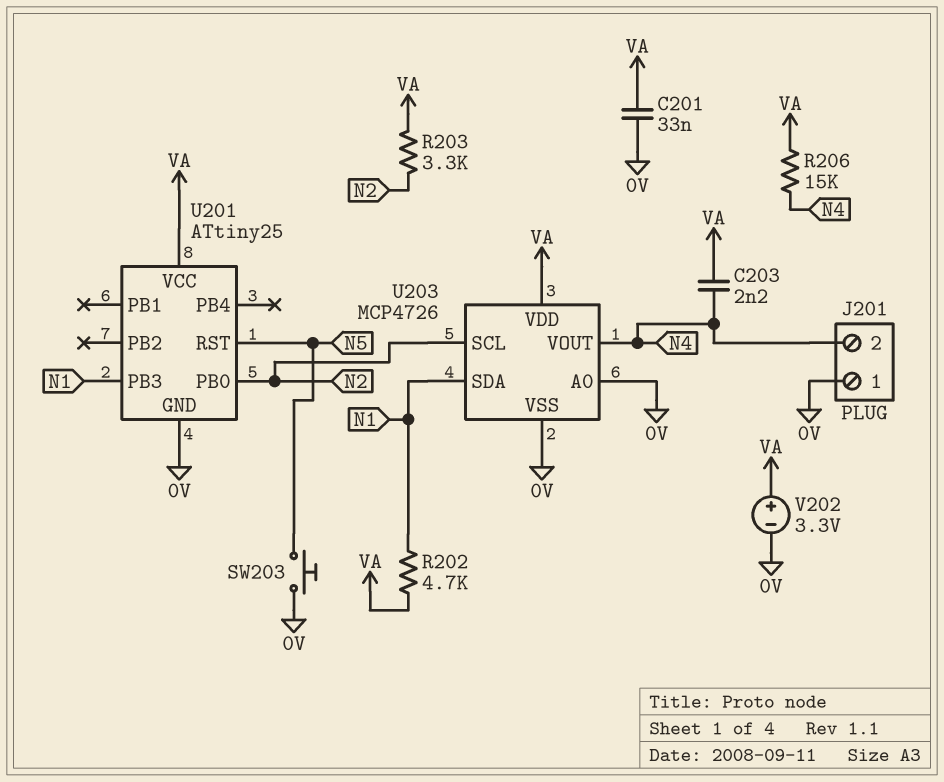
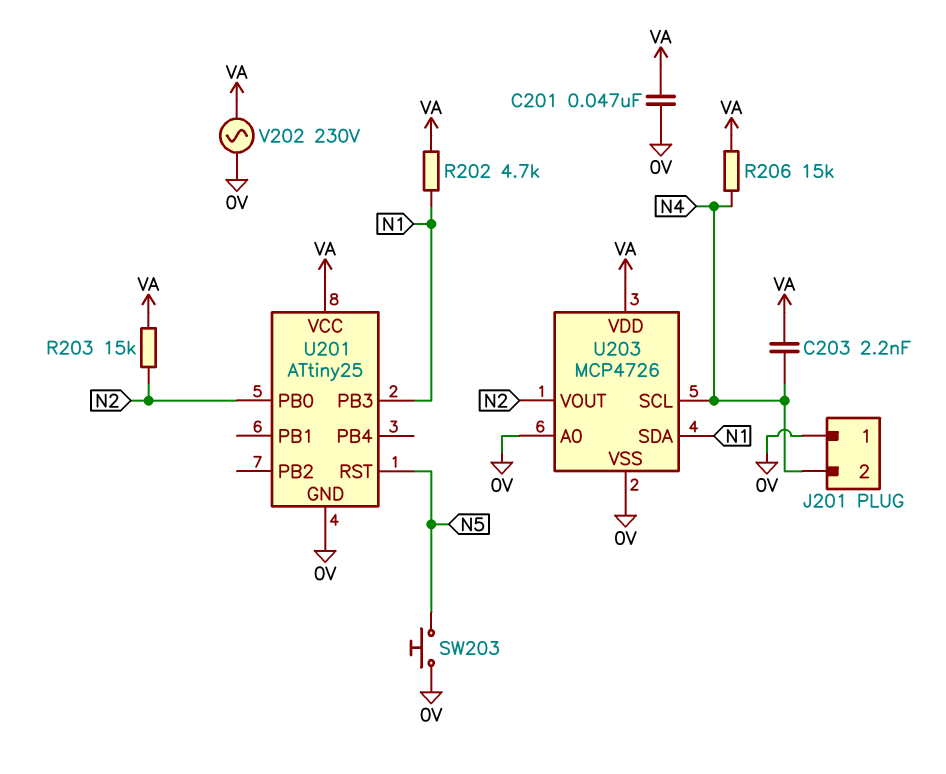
C201: 33nF (0V, VA) -> 47nF (0V, VA)
R203: 3.3k (N2, VA) -> 15k (N2, VA)
U203 pin SCL: N2 -> N4
U203 pin VOUT: N4 -> N2
V202: 3.3V (plus VA, minus 0V) -> AC 230V (0V, VA)

